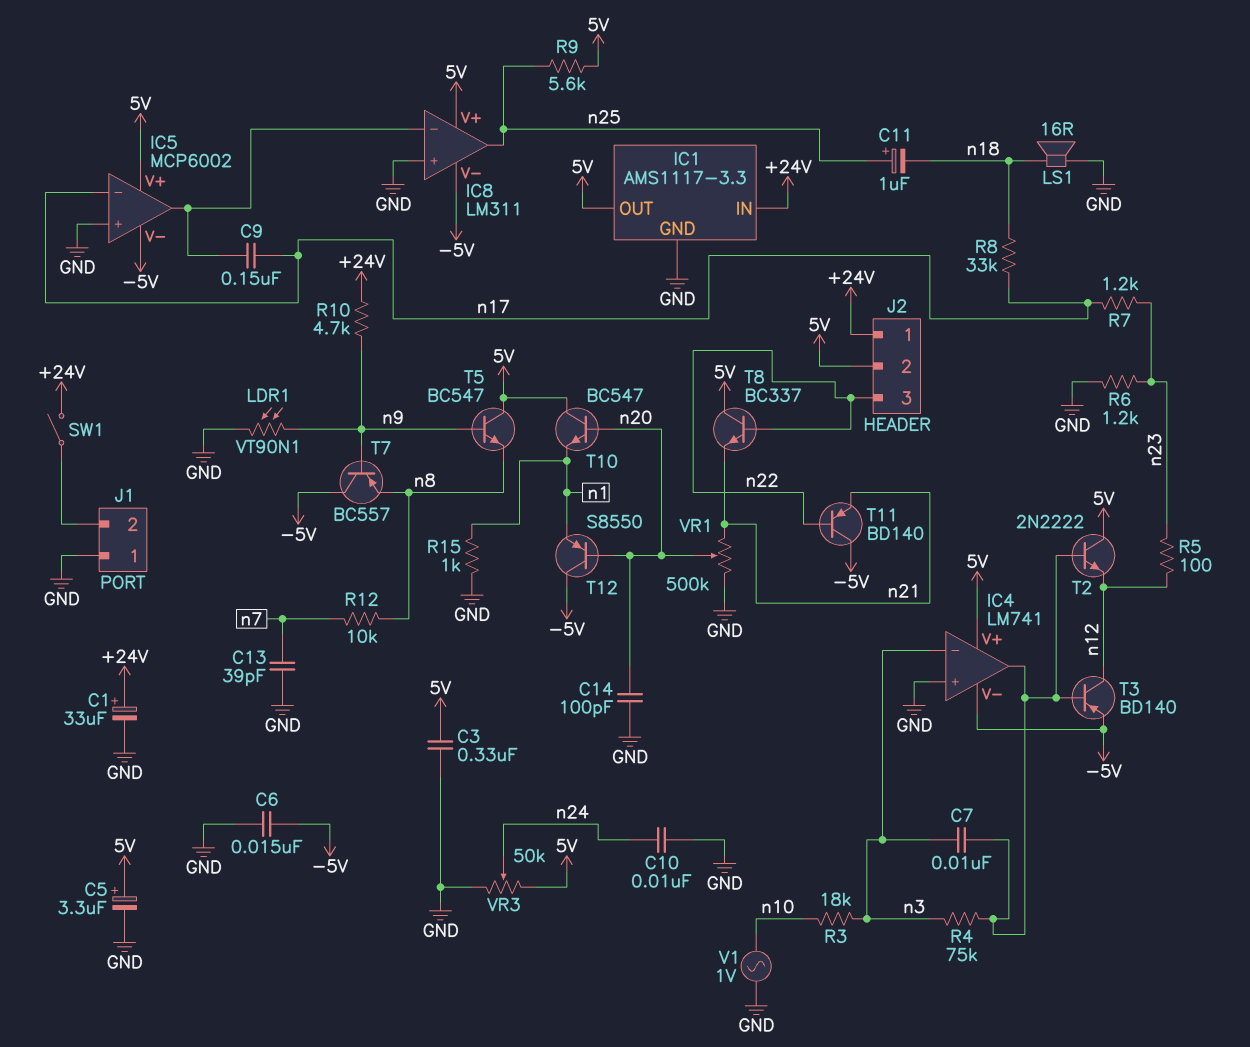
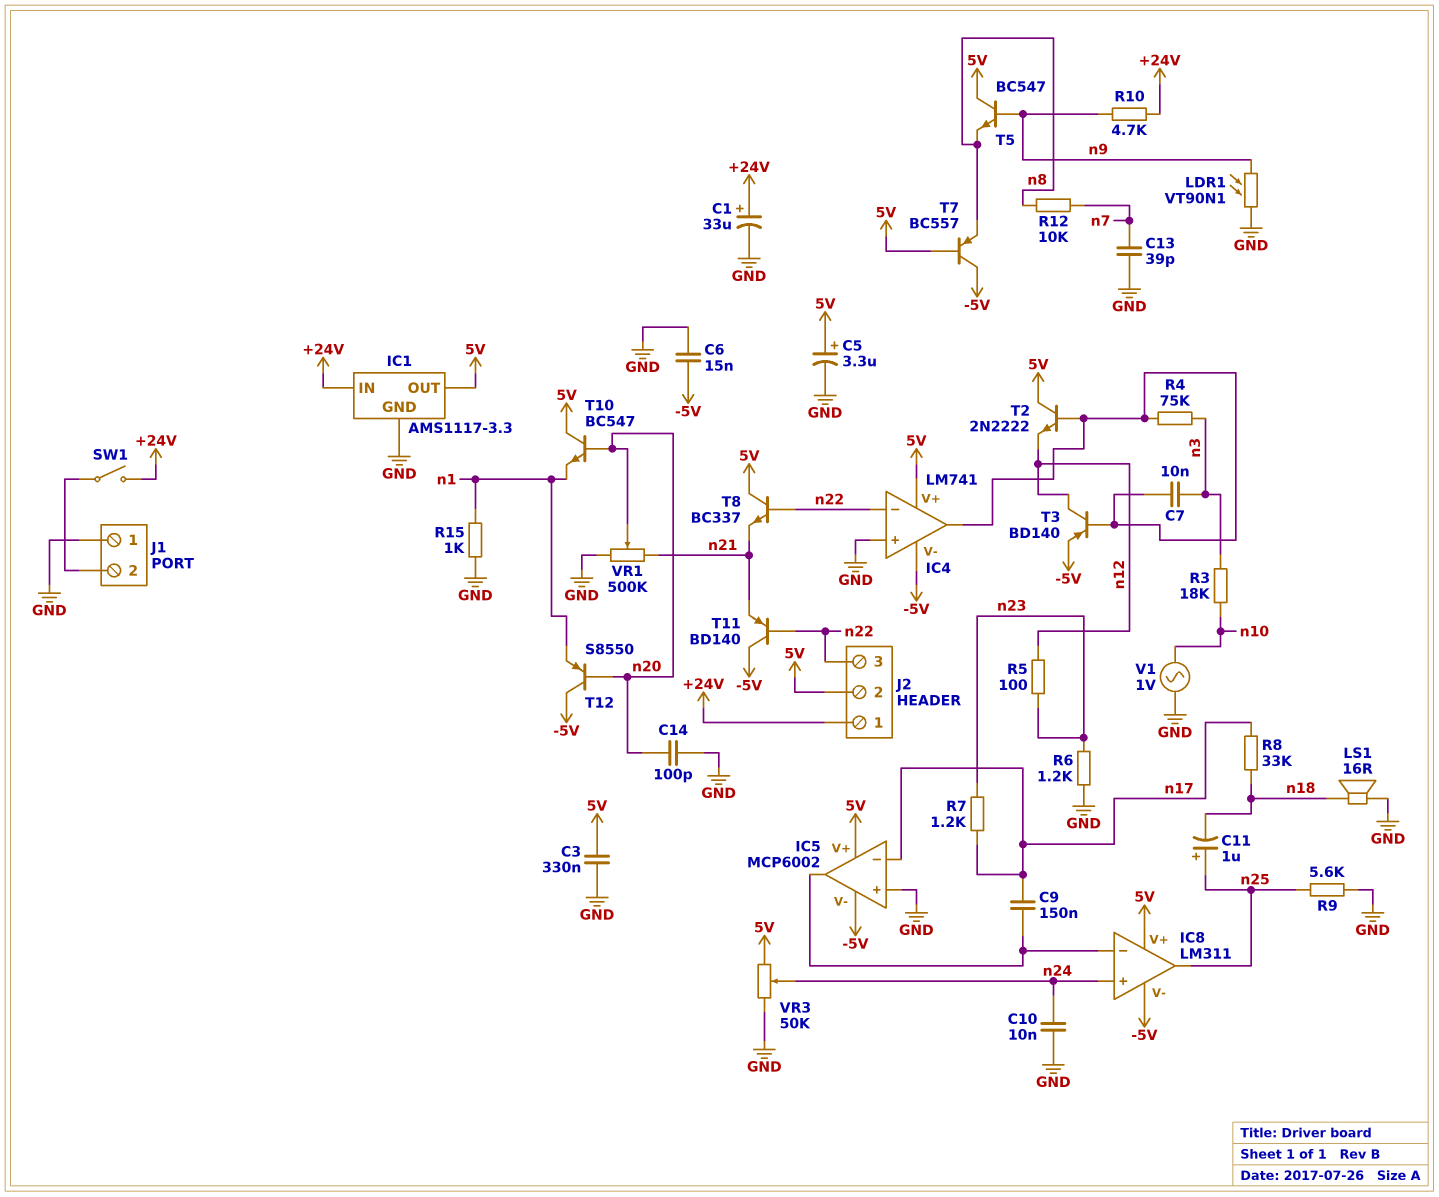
IC4 pin in-: n3 -> n22
IC8 pin in+: GND -> n24
R9: 5.6k (5V, n25) -> 5.6k (GND, n25)
T7: PNP BC557 (B n9, C -5V, E n8) -> PNP BC557 (B 5V, C -5V, E n8)

